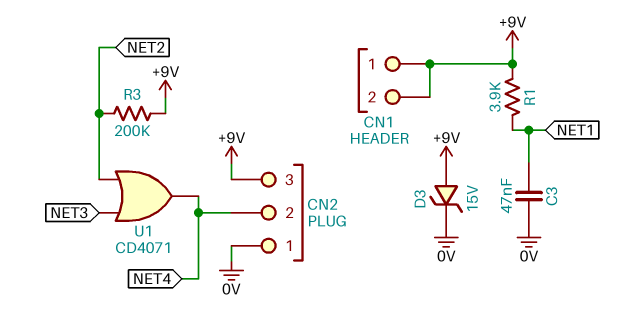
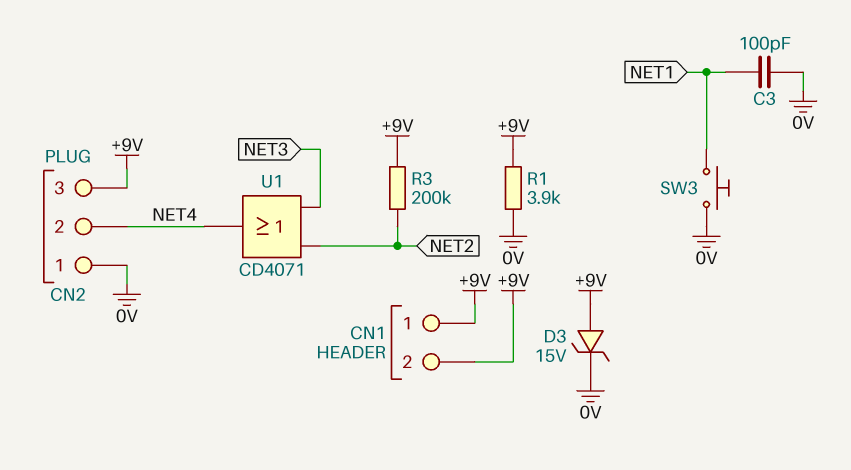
C3: 47nF (0V, NET1) -> 100pF (0V, NET1)
R1: 3.9k (+9V, NET1) -> 3.9k (+9V, 0V)
SW3: none -> button (0V, NET1)

